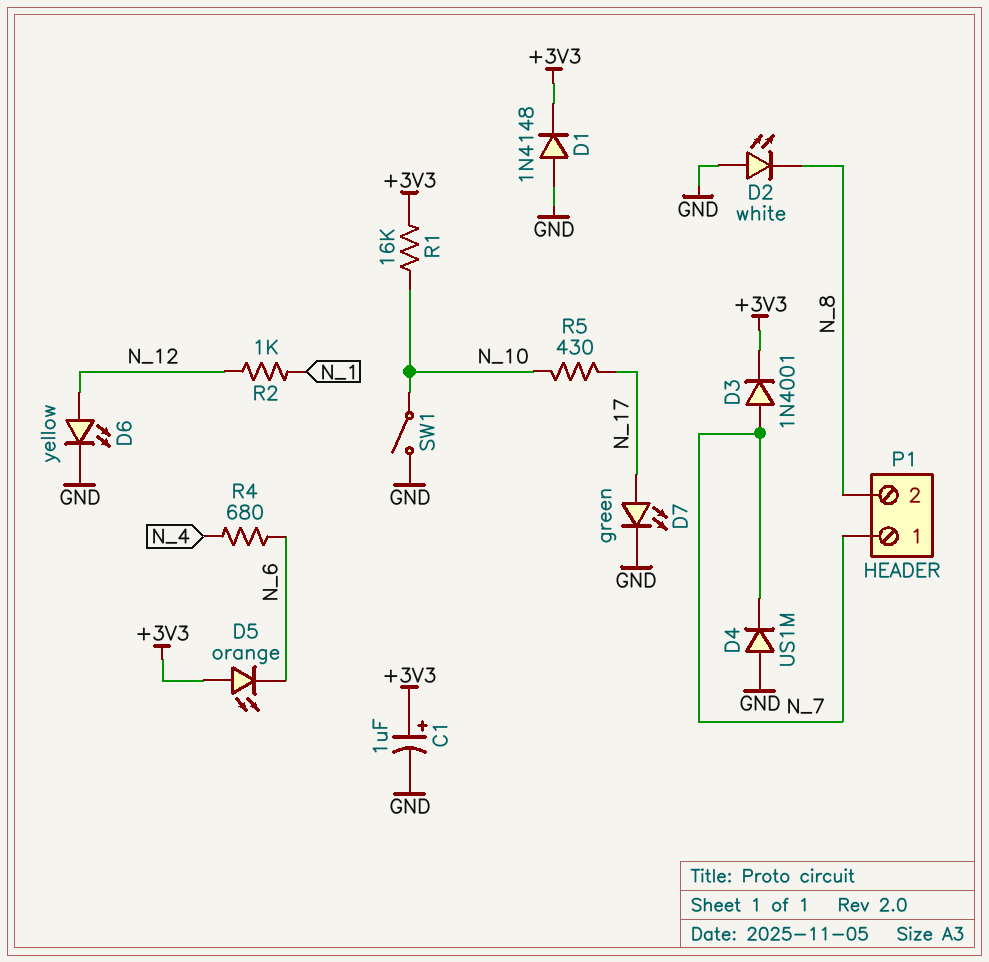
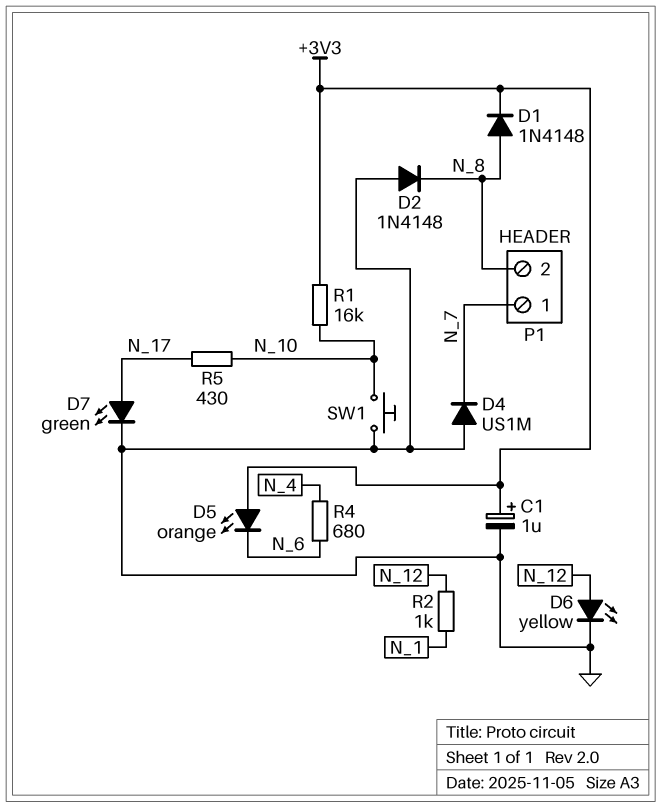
D1: diode 1N4148 (A GND, K +3V3) -> diode 1N4148 (A N_8, K +3V3)
D2: LED white (A GND, K N_8) -> diode 1N4148 (A GND, K N_8)
D3: diode 1N4001 (A N_7, K +3V3) -> none
SW1: switch (GND, N_10) -> button (GND, N_10)

